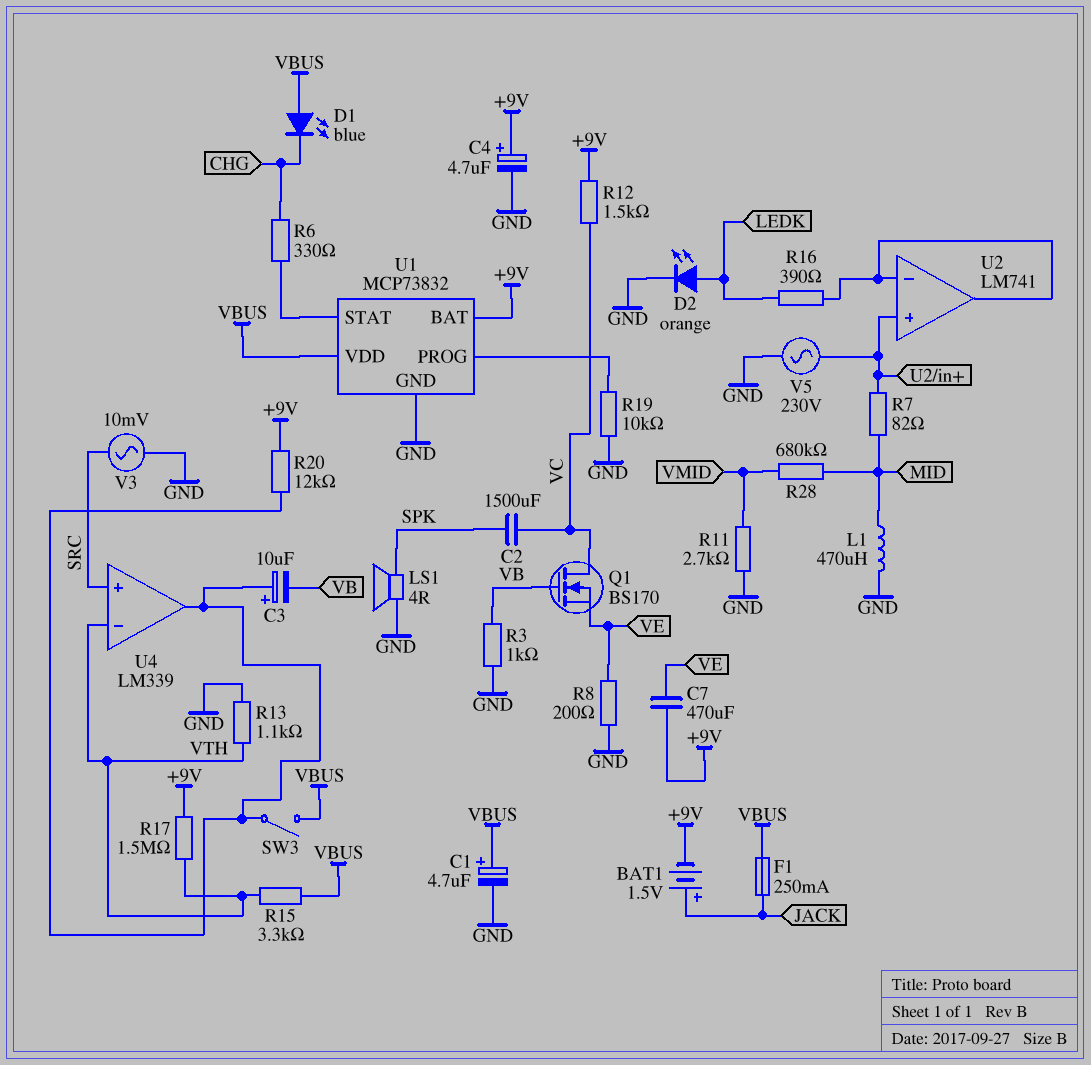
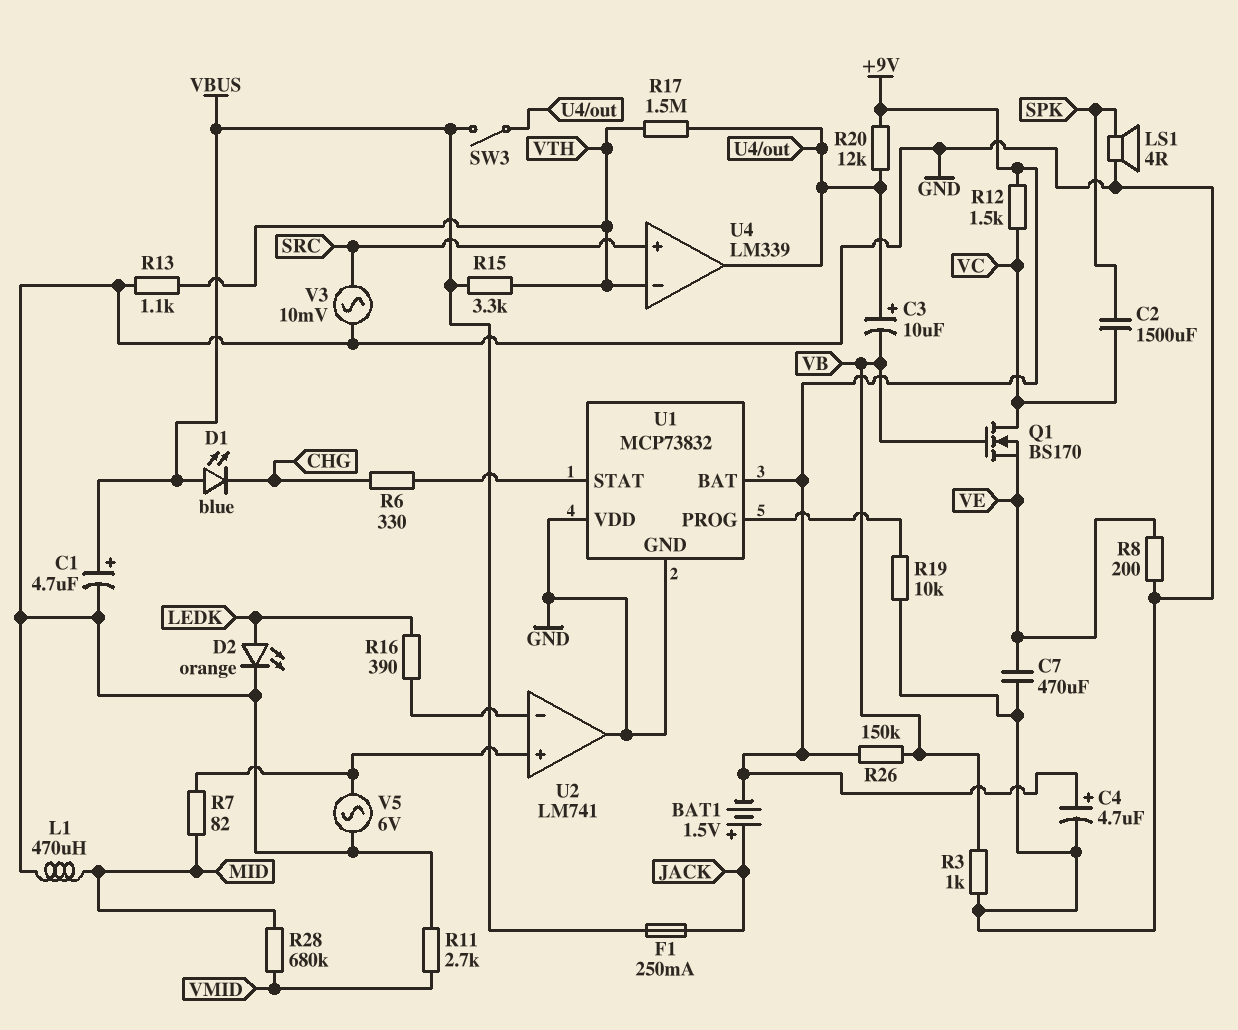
C7: 470uF (+9V, VE) -> 470uF (GND, VE)
R17: 1.5M (+9V, VTH) -> 1.5M (U4/out, VTH)
R26: none -> 150k (+9V, VB)
U1 pin VDD: VBUS -> GND
U2 pin out: U2/in- -> GND
V5: AC 230V (GND, U2/in+) -> AC 6V (GND, U2/in+)

